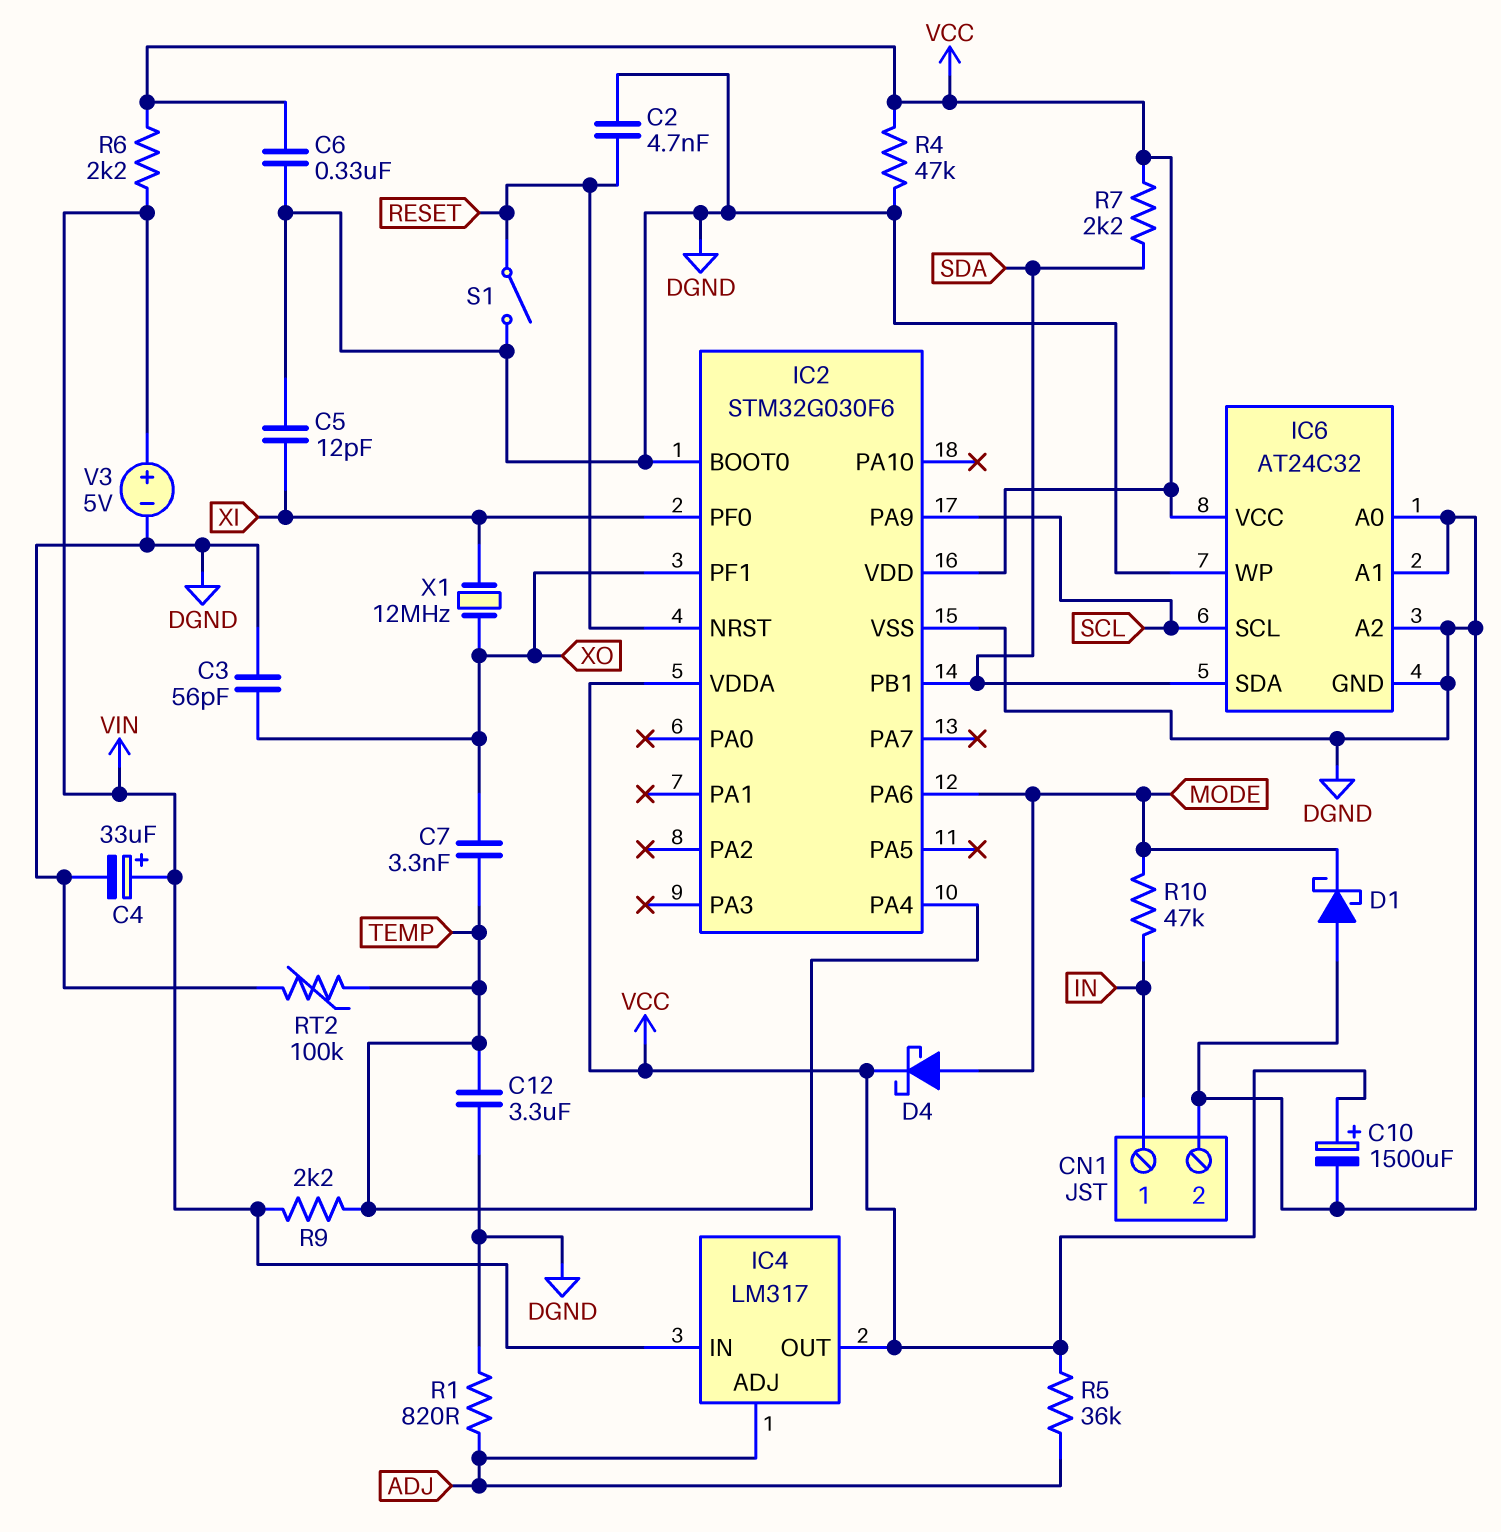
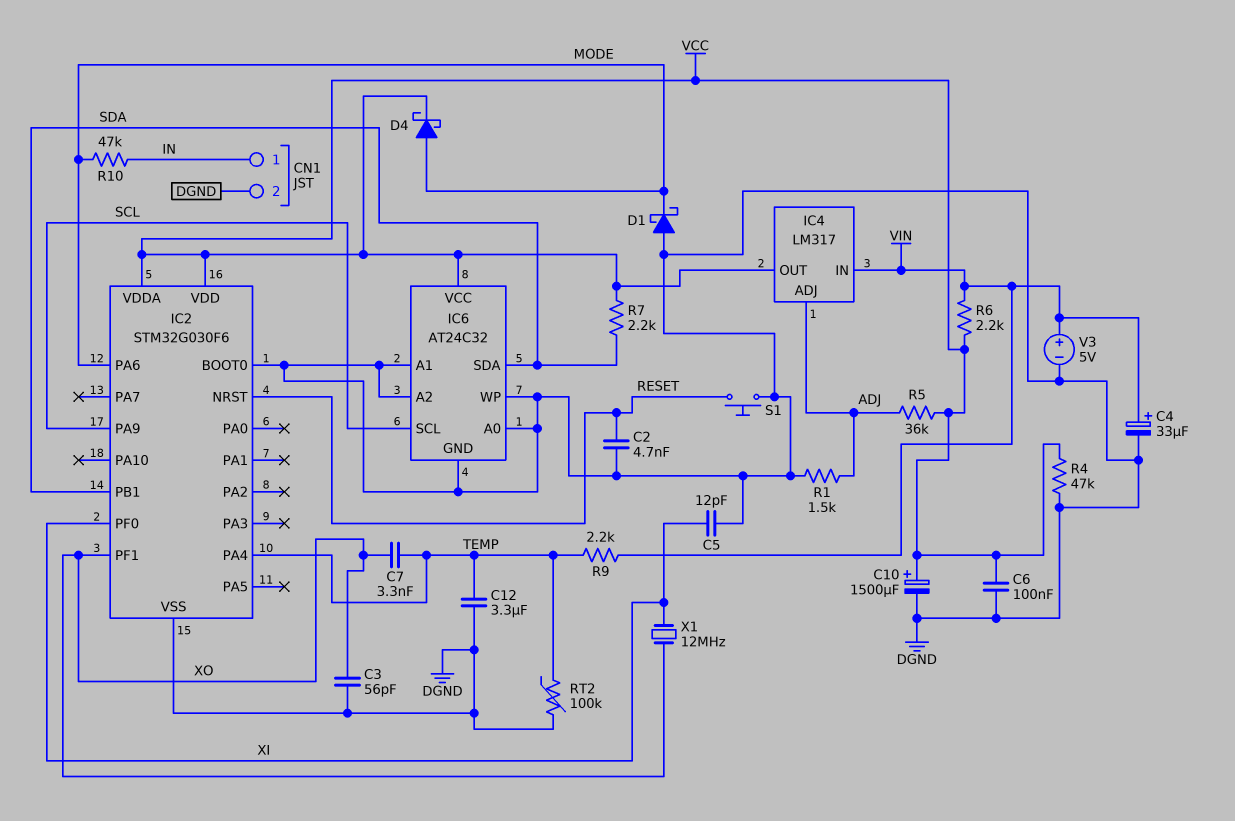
C6: 330nF (DGND, VCC) -> 100nF (DGND, VCC)
R1: 820 (ADJ, DGND) -> 1.5k (ADJ, DGND)
S1: switch (DGND, RESET) -> button (DGND, RESET)

